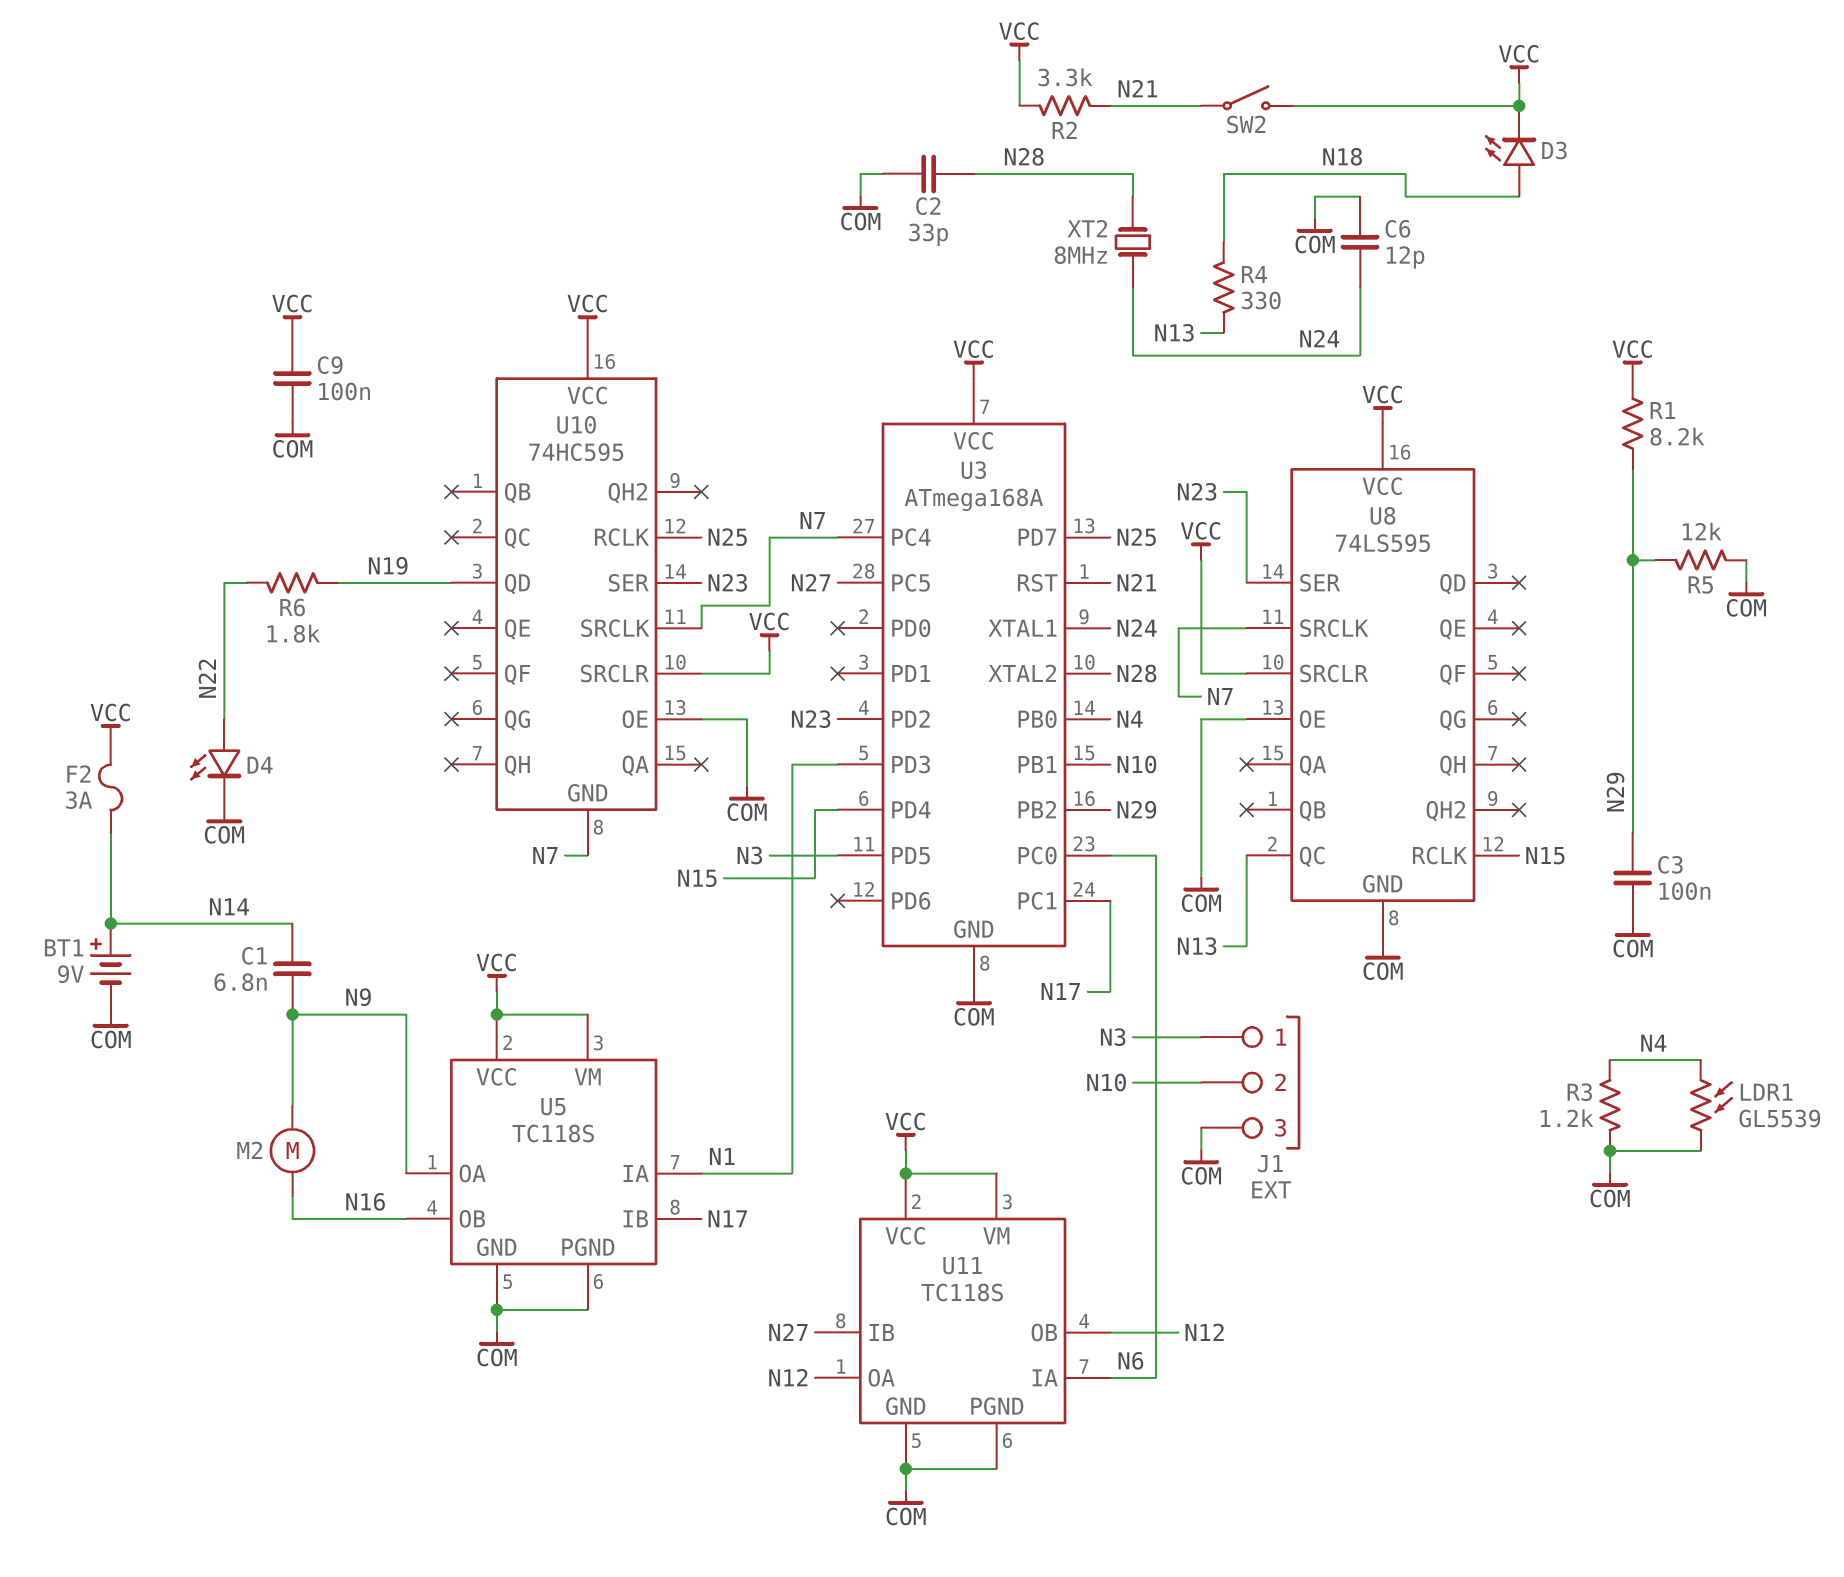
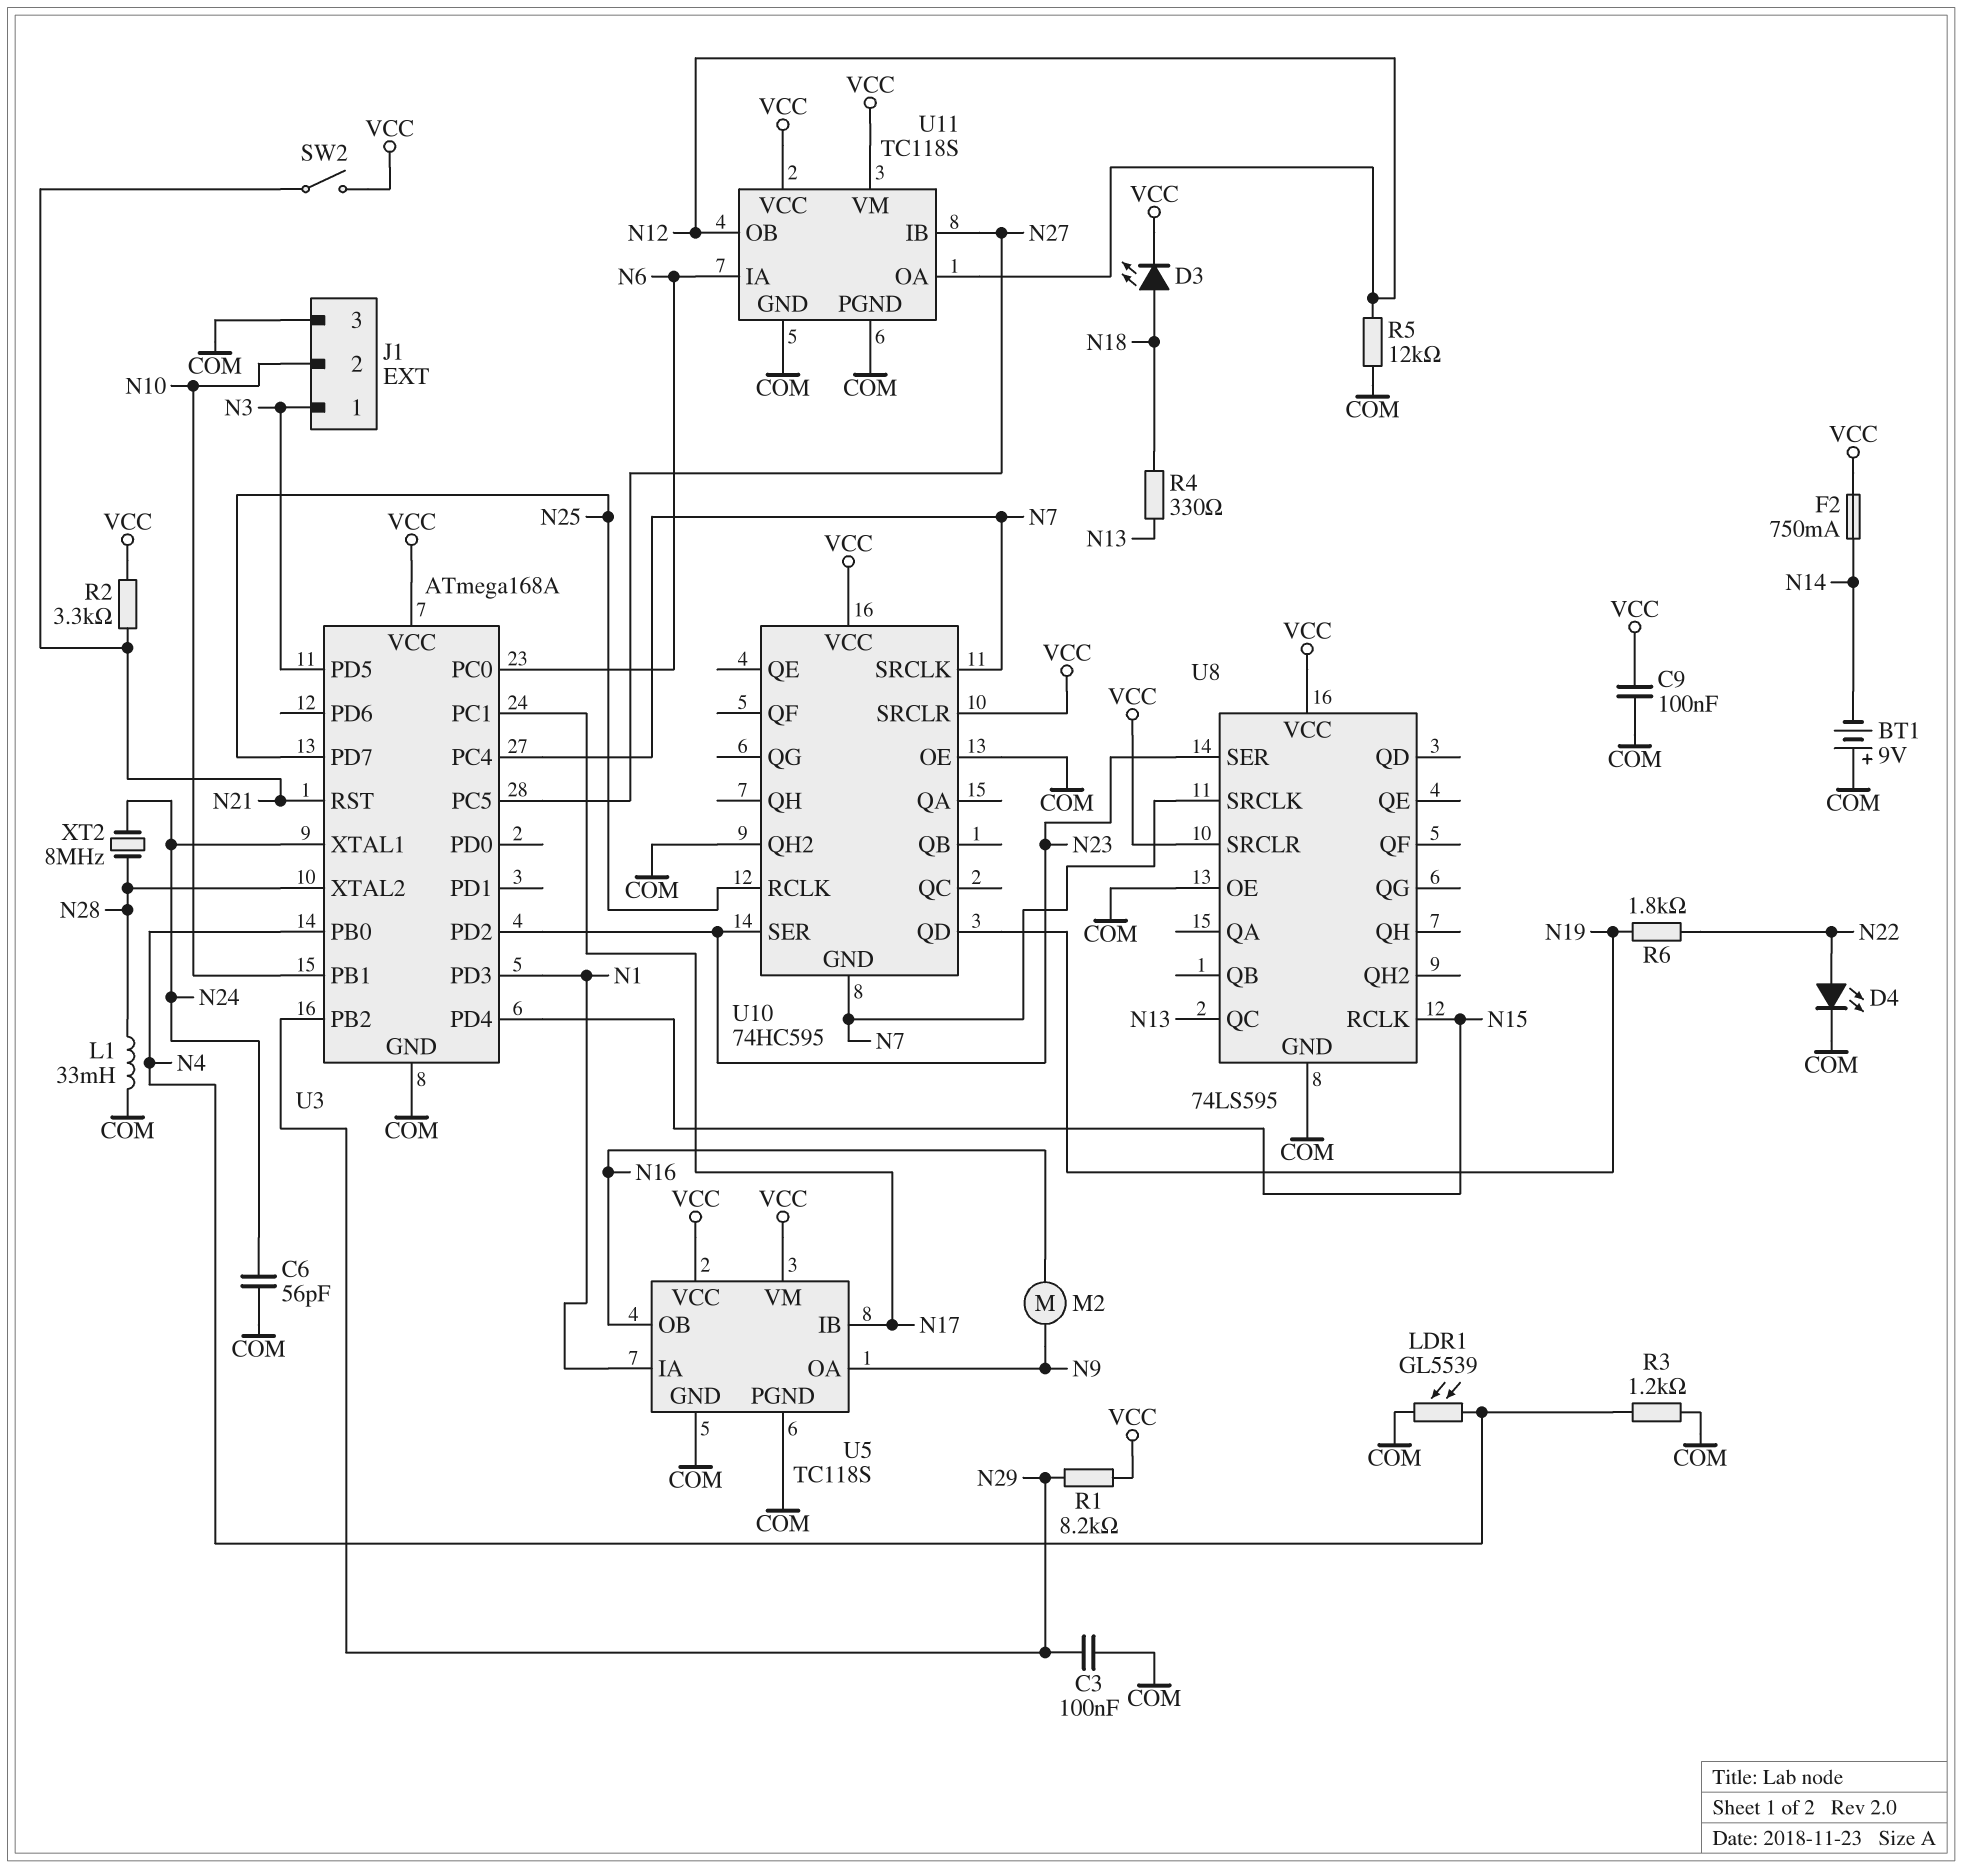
BT1: 9V (plus N14, minus COM) -> 9V (plus COM, minus N14)
C1: 6.8nF (N9, N14) -> none
C2: 33pF (COM, N28) -> none
C6: 12pF (COM, N24) -> 56pF (COM, N24)
F2: 3A (N14, VCC) -> 750mA (N14, VCC)
L1: none -> 33mH (COM, N28)
R5: 12k (COM, N29) -> 12k (COM, N12)
U10 pin QH2: none -> COM

